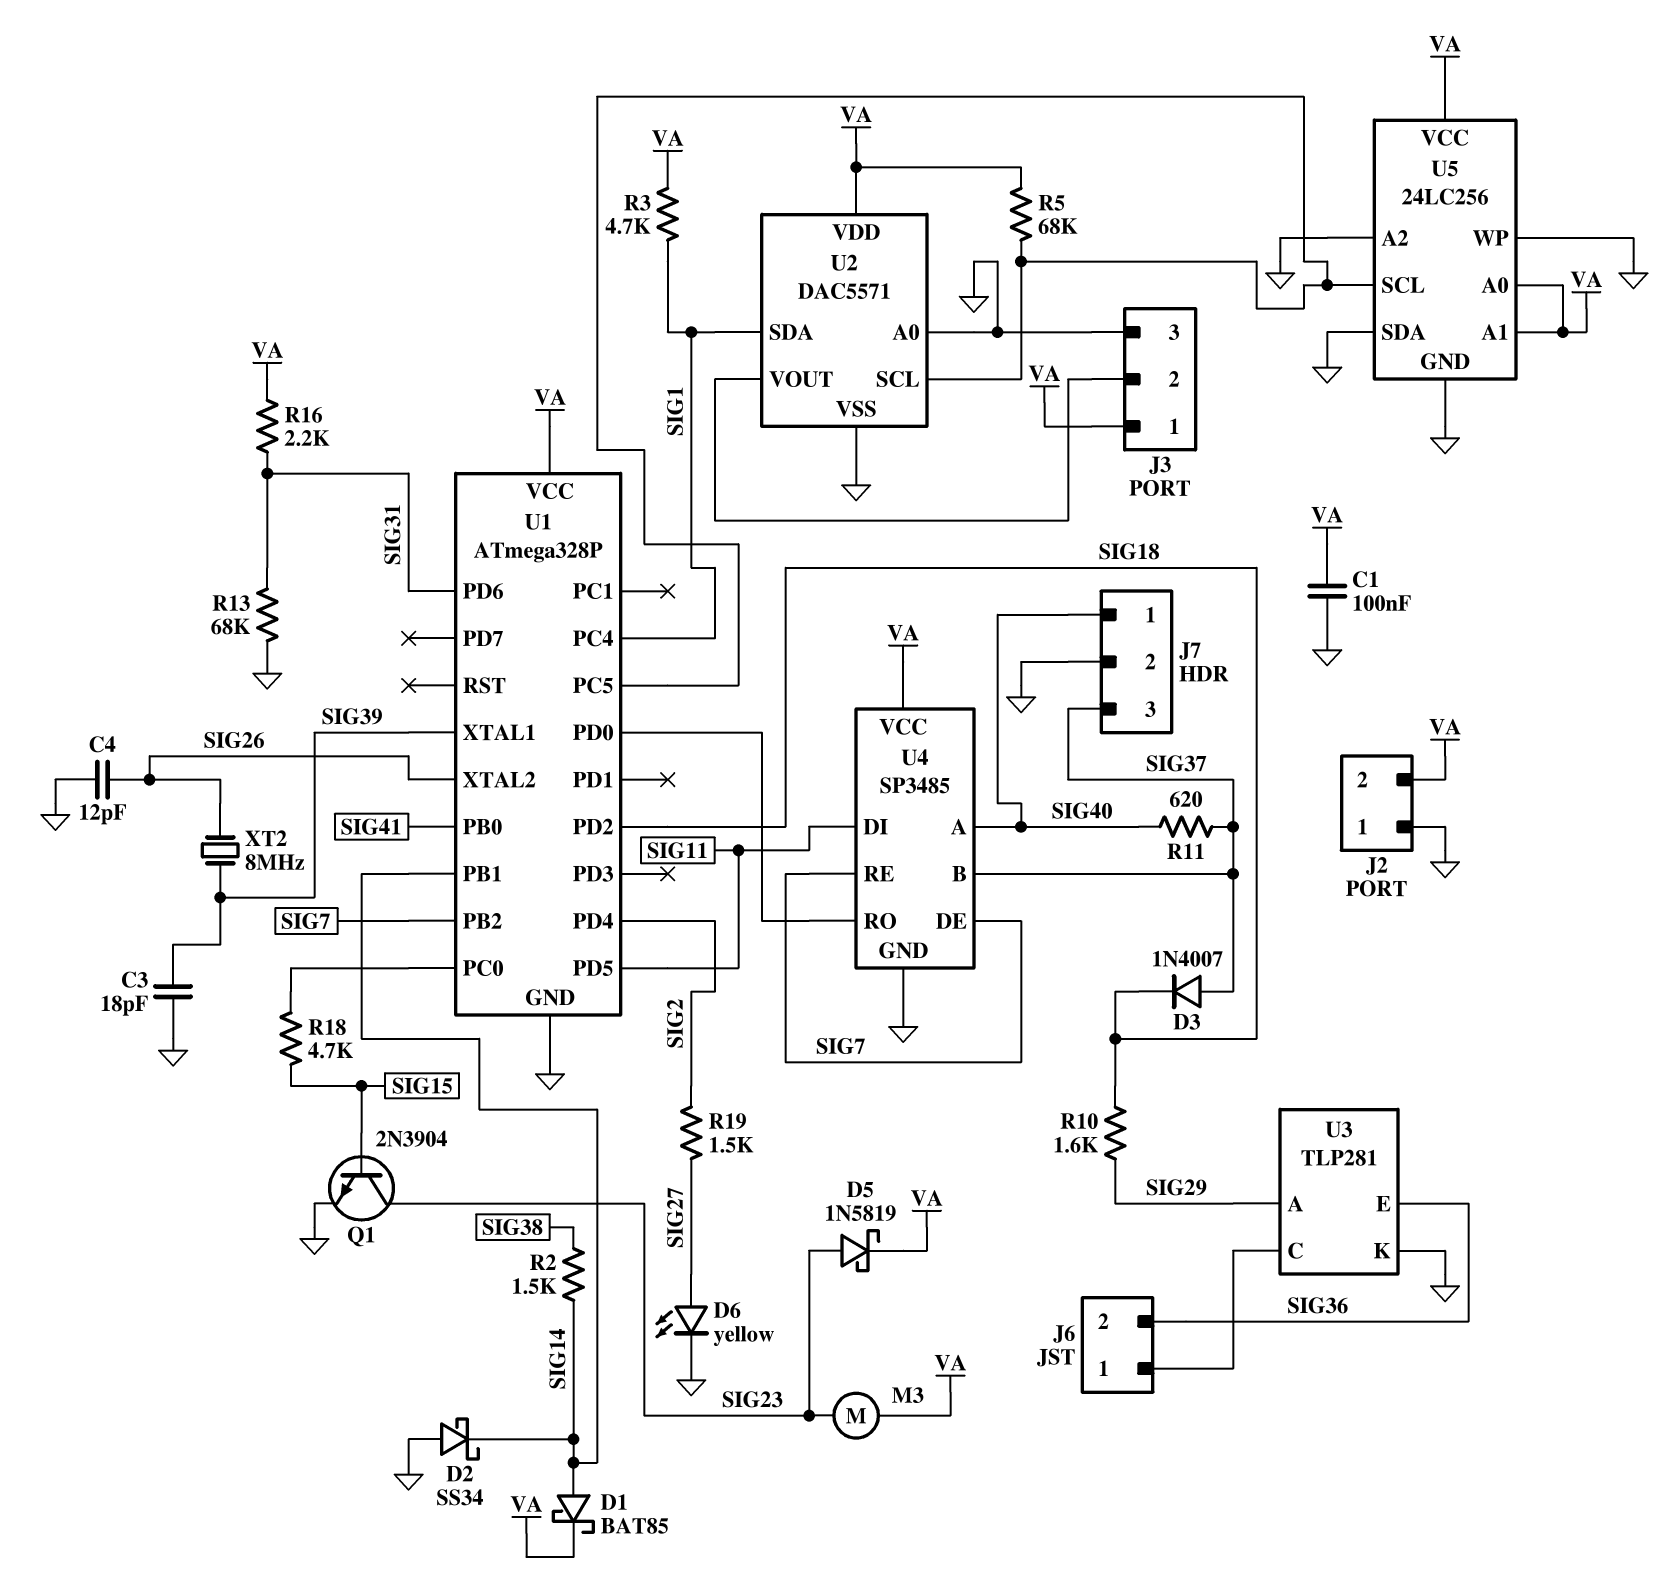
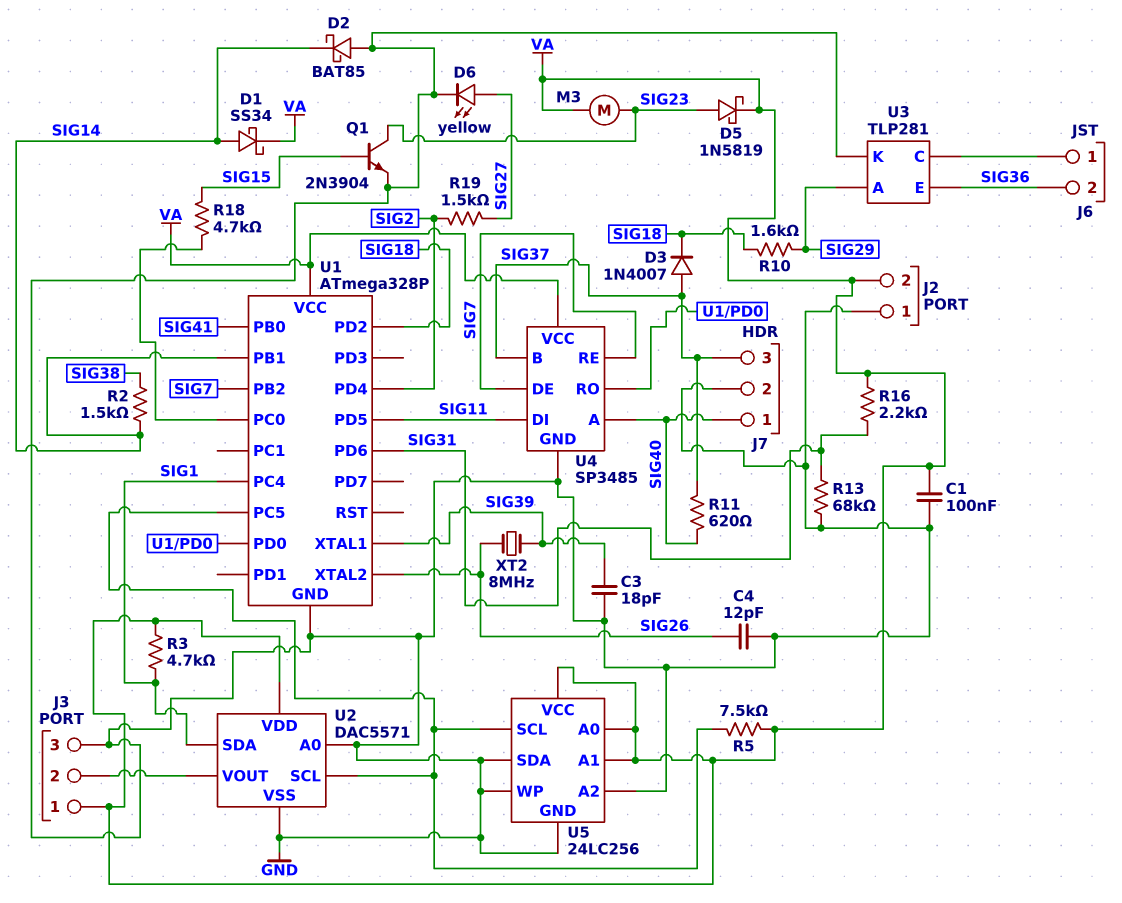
D1: schottky BAT85 (A SIG14, K VA) -> schottky SS34 (A SIG14, K VA)
D2: schottky SS34 (A GND, K SIG14) -> schottky BAT85 (A GND, K SIG14)
R5: 68k (U1/PC5, VA) -> 7.5k (U1/PC5, VA)

